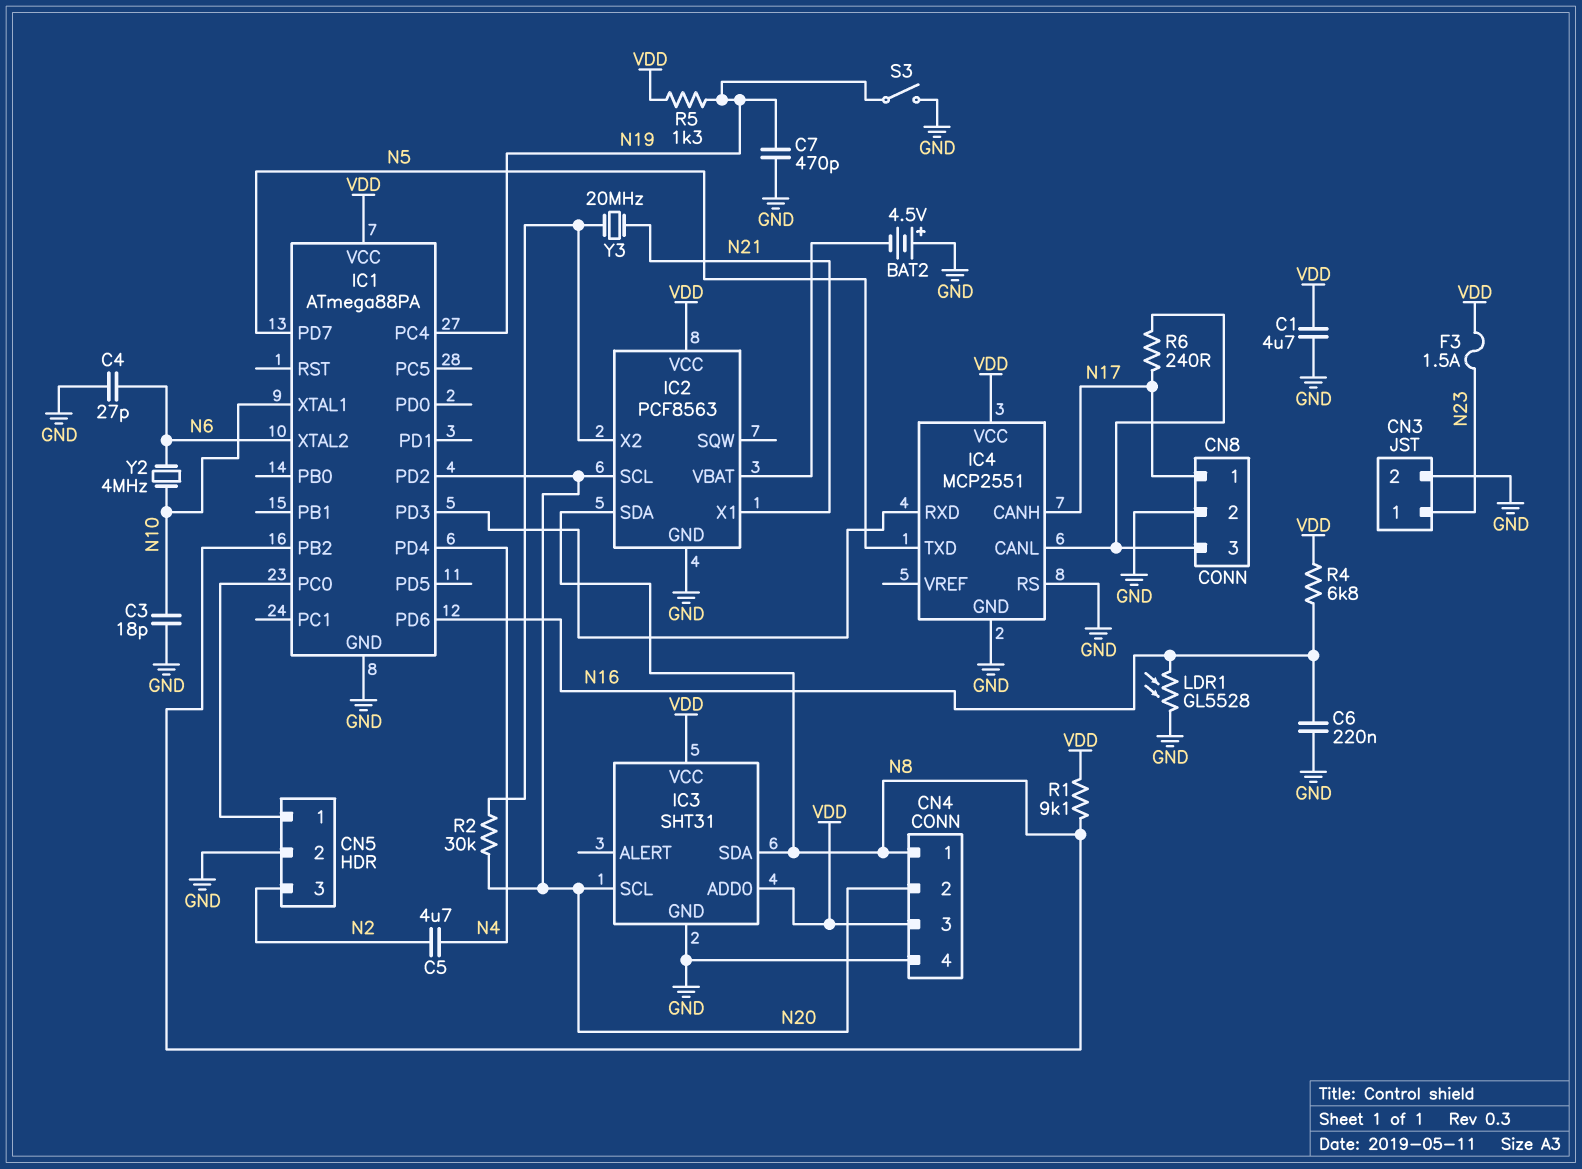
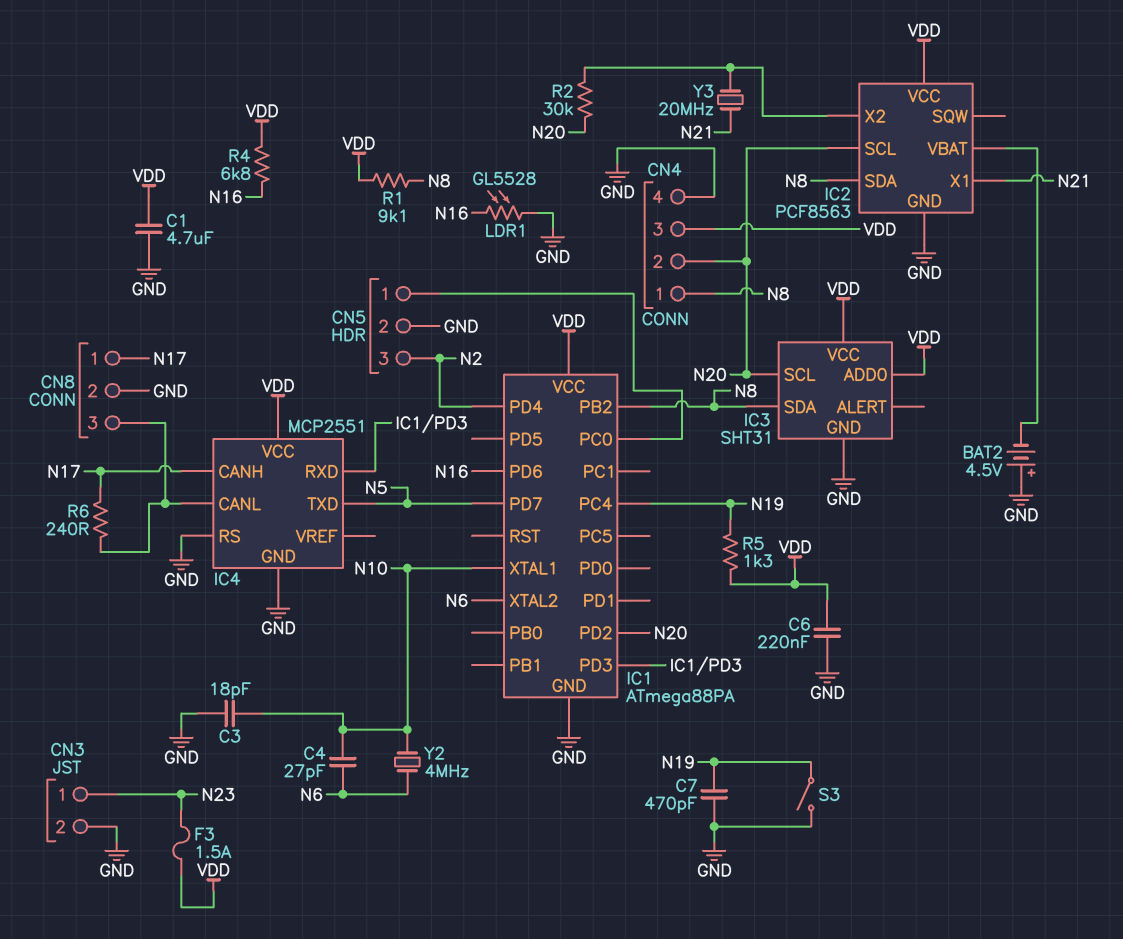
C4: 27pF (GND, N6) -> 27pF (N6, N10)
C5: 4.7uF (N2, N4) -> none
C6: 220nF (GND, N16) -> 220nF (GND, VDD)
IC1 pin PD4: N4 -> N2

